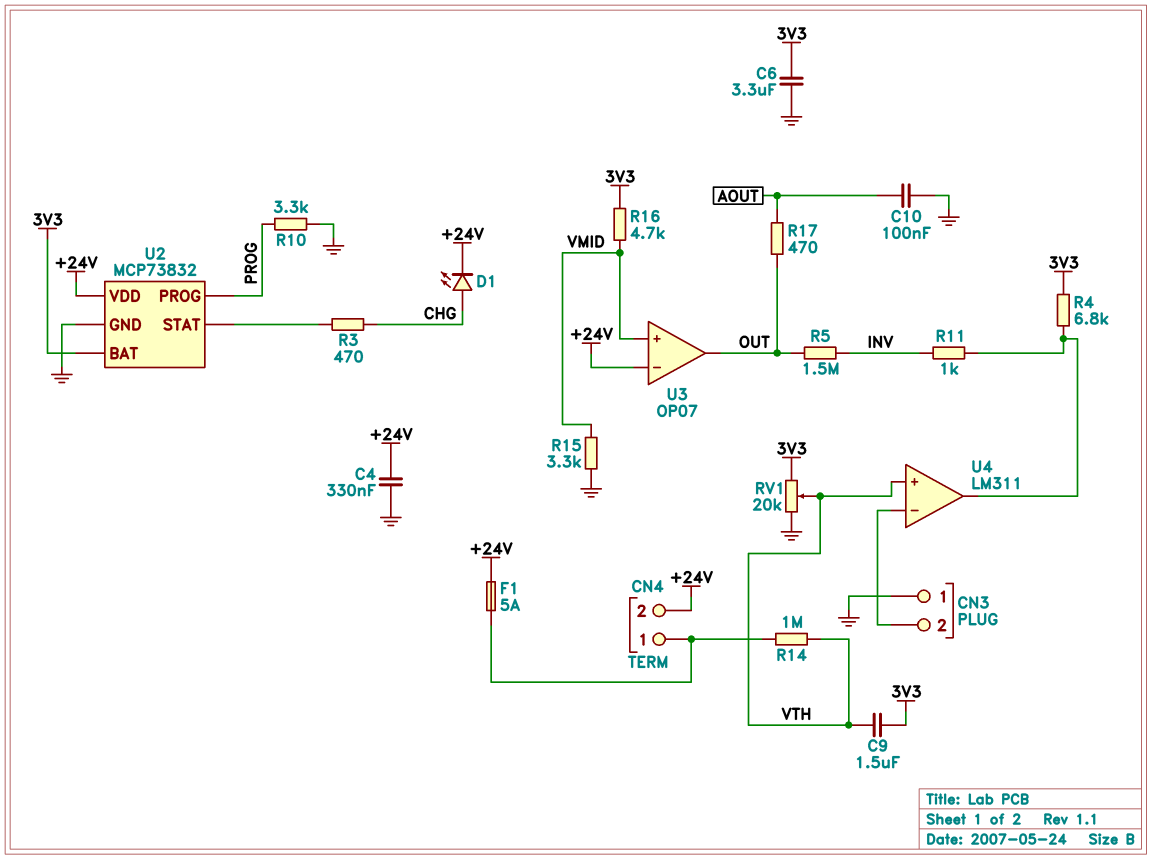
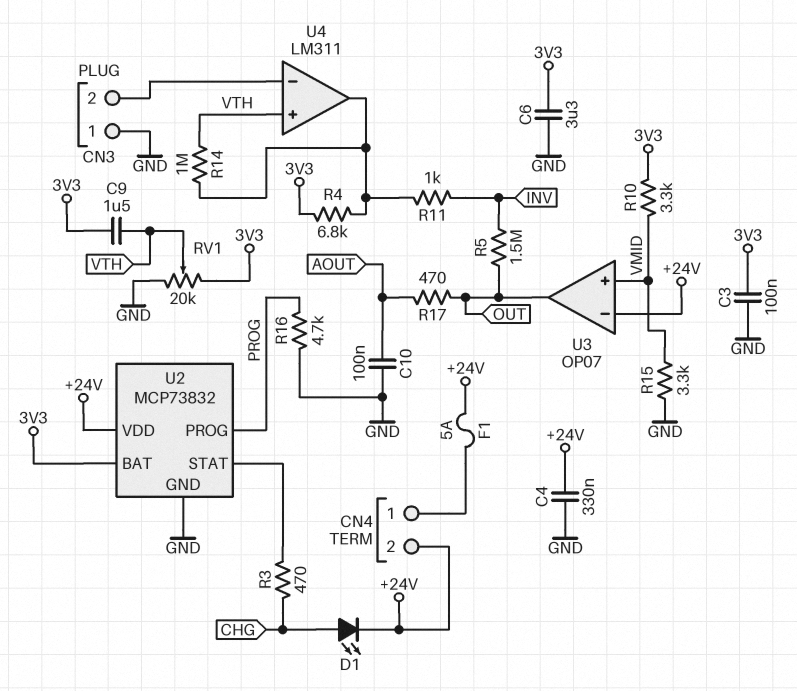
C3: none -> 100nF (3V3, GND)
R10: 3.3k (GND, PROG) -> 3.3k (3V3, VMID)
R14: 1M (CN4/1, VTH) -> 1M (U4/out, VTH)
R16: 4.7k (3V3, VMID) -> 4.7k (GND, PROG)

